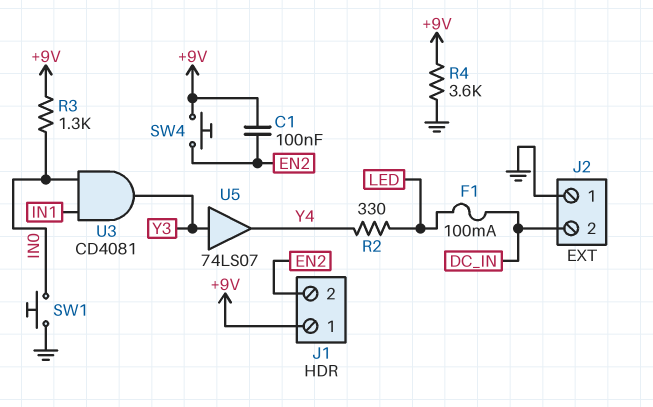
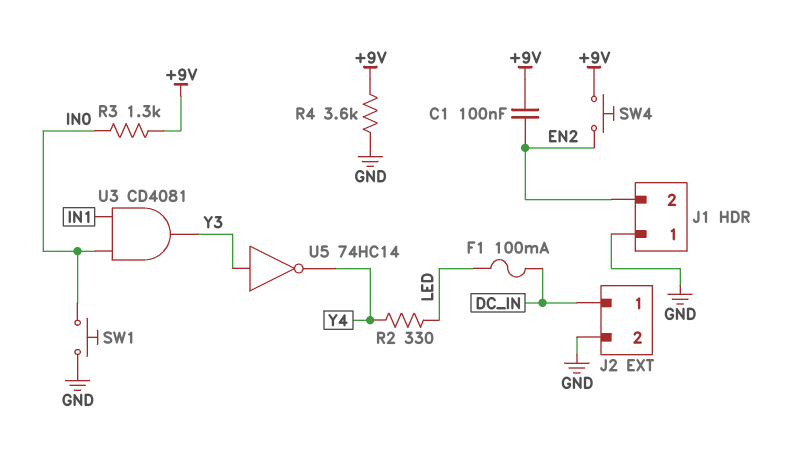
J1 pin 1: +9V -> GND
J2 pin 1: GND -> DC_IN
J2 pin 2: DC_IN -> GND
U5: buffer 74LS07 (in Y3, out Y4) -> NOT 74HC14 (in Y3, out Y4)

